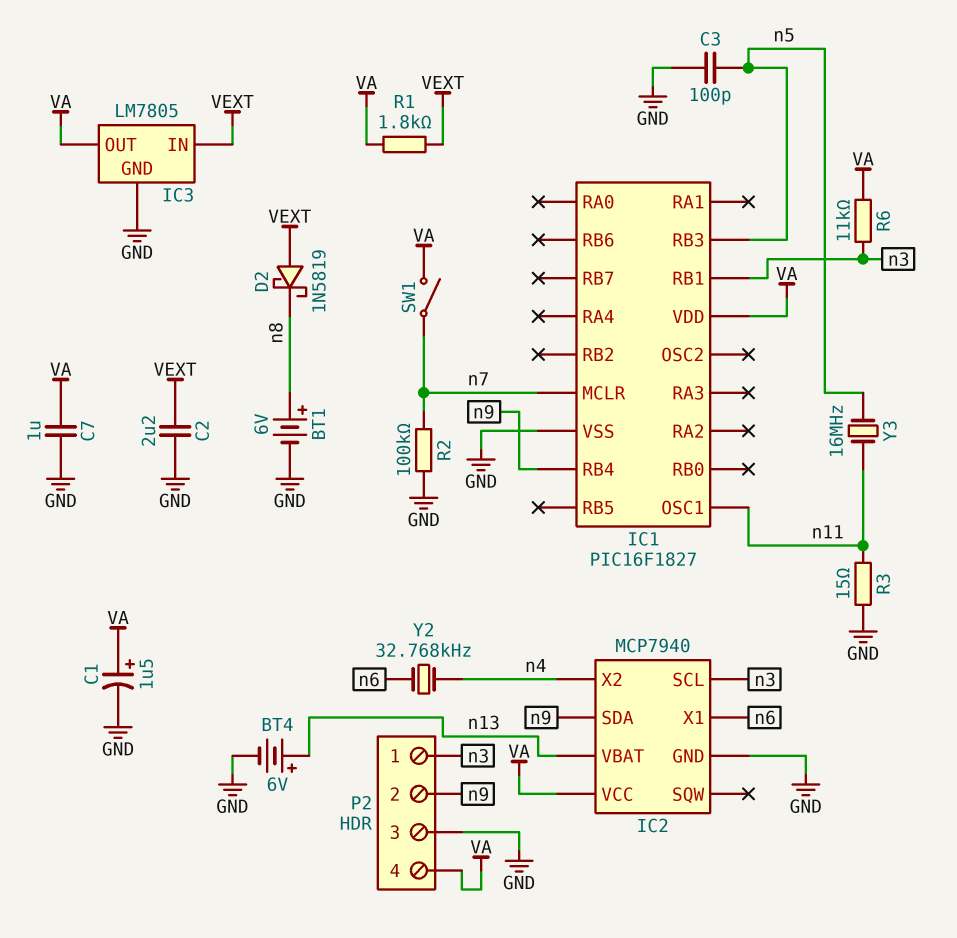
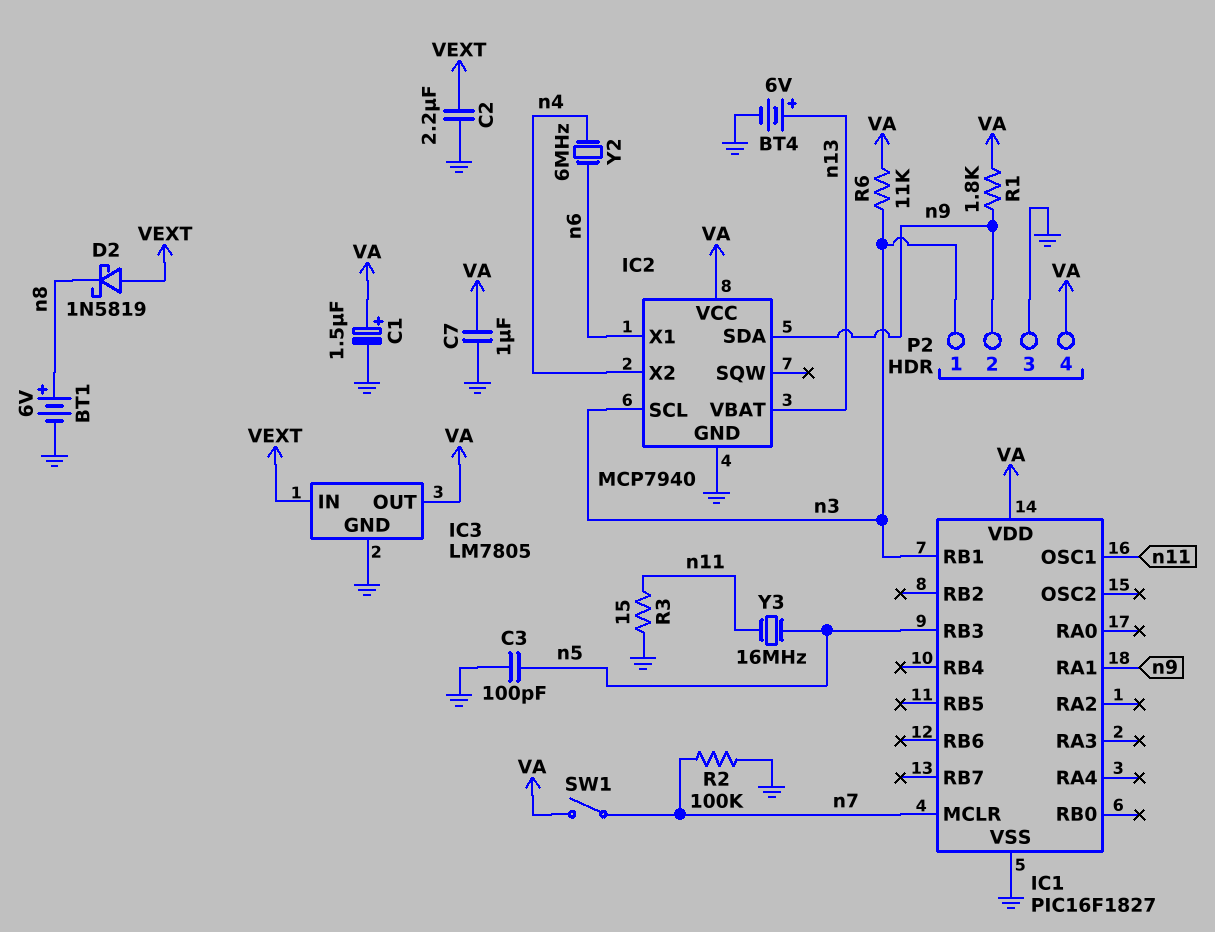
IC1 pin RA1: none -> n9
IC1 pin RB4: n9 -> none
R1: 1.8k (VA, VEXT) -> 1.8k (VA, n9)
Y2: 32.768kHz (n4, n6) -> 6MHz (n4, n6)

